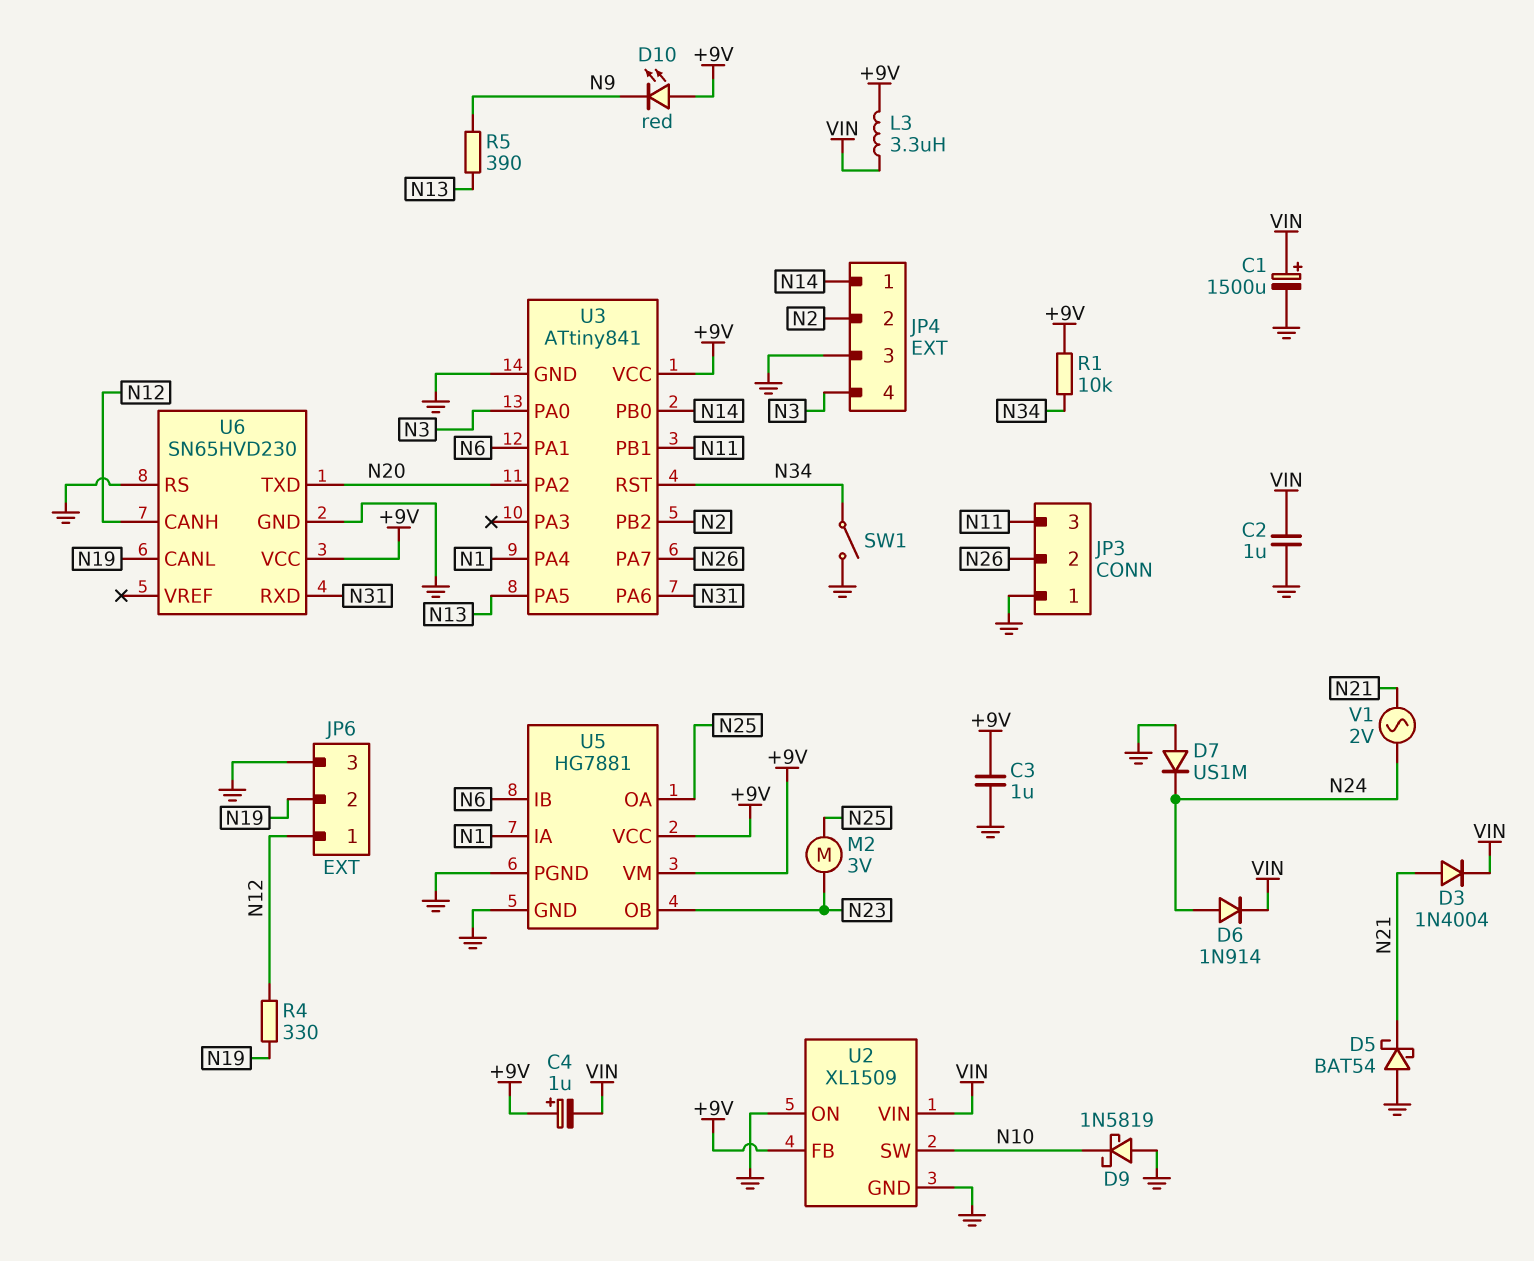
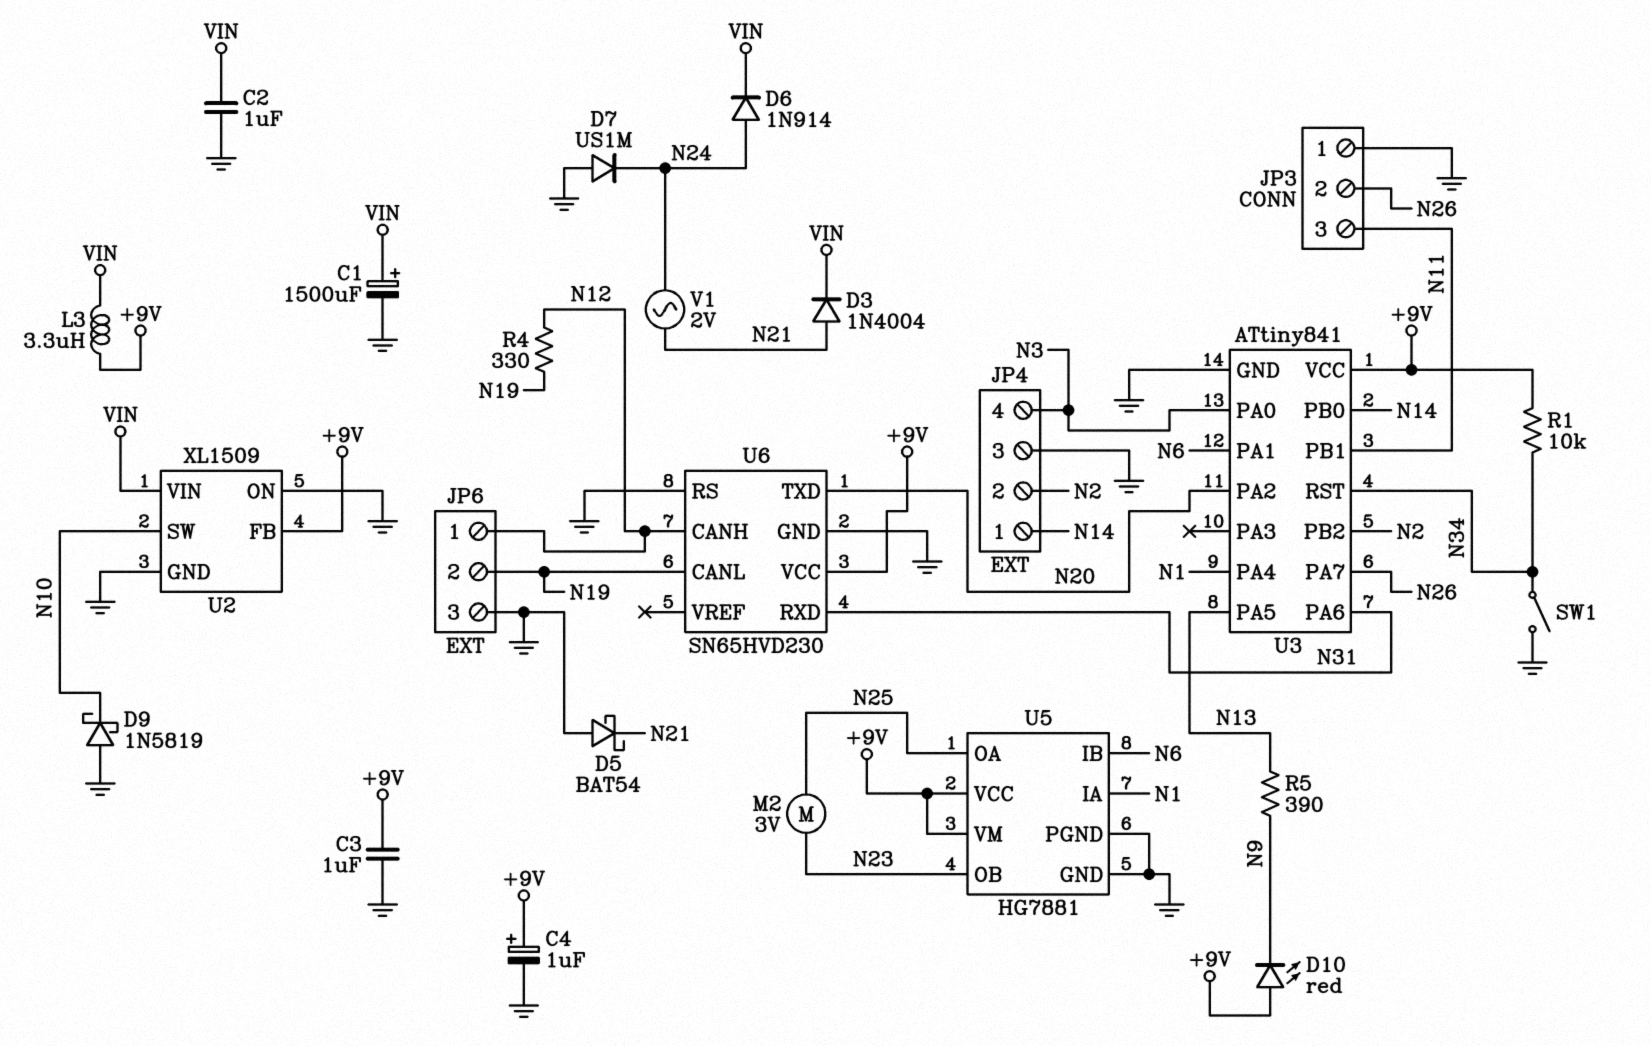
C4: 1uF (plus +9V, minus VIN) -> 1uF (plus +9V, minus GND)

